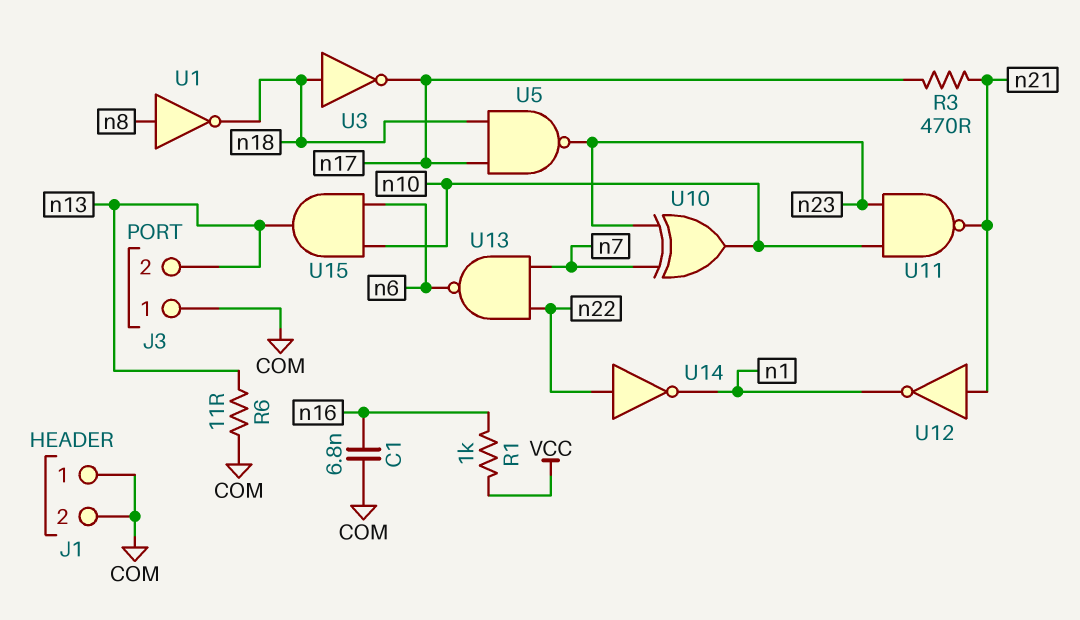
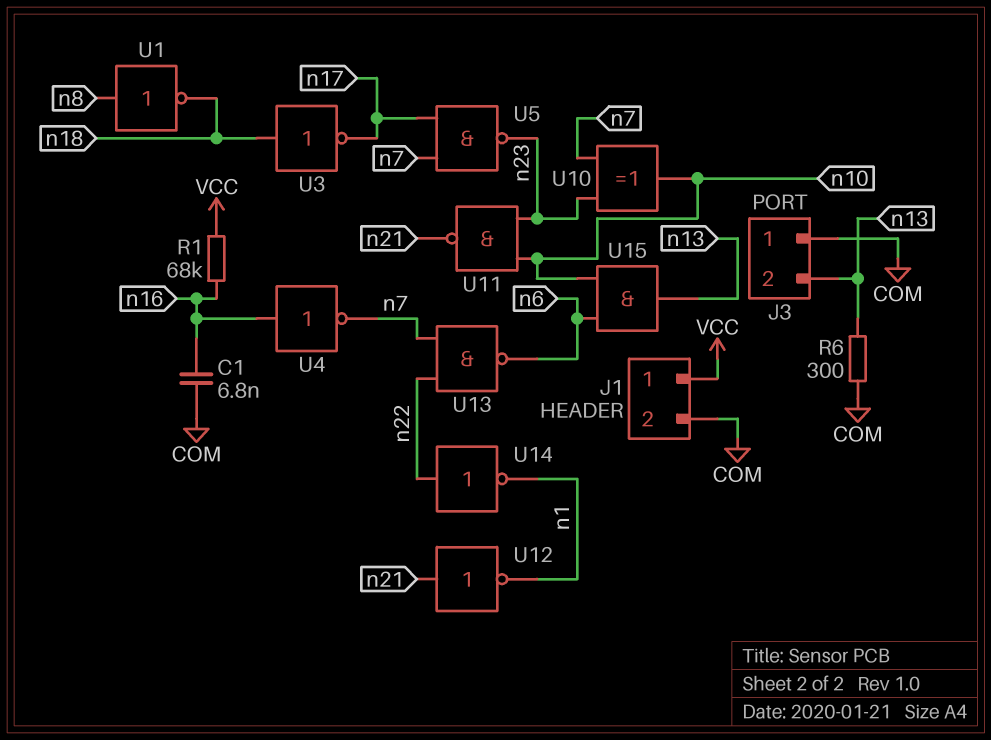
J1 pin 1: COM -> VCC
R1: 1k (VCC, n16) -> 68k (VCC, n16)
R3: 470 (n17, n21) -> none
R6: 11 (COM, n13) -> 300 (COM, n13)
U4: none -> NOT (in n16, out n7)
U5: NAND (in n17, in n18, out n23) -> NAND (in n7, in n17, out n23)

